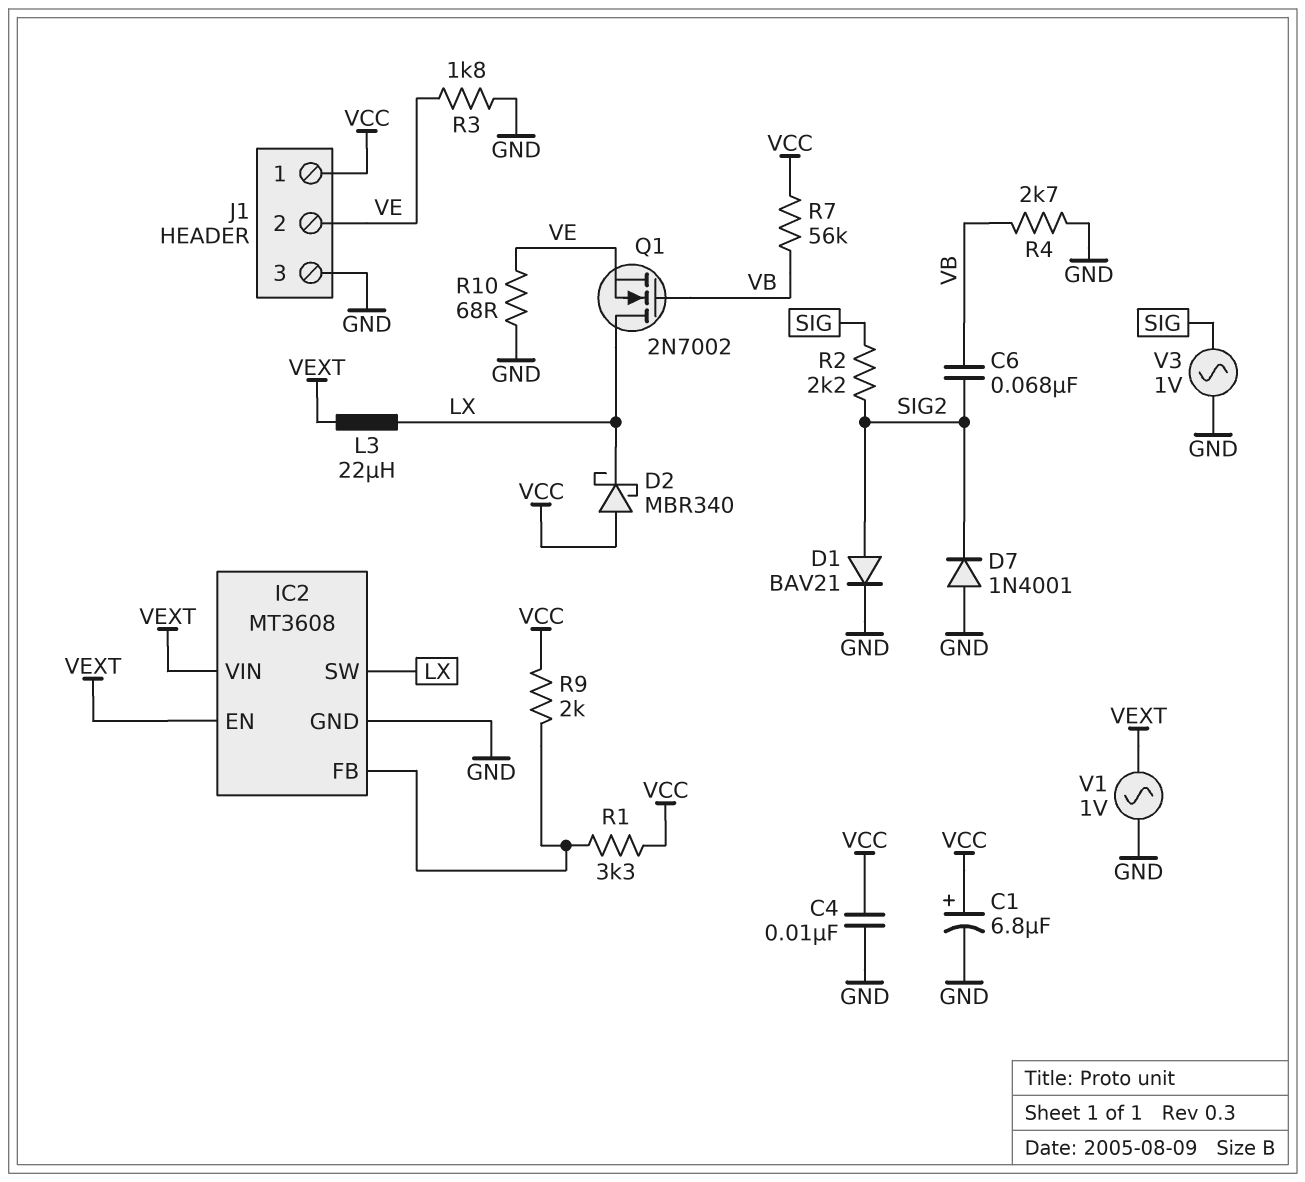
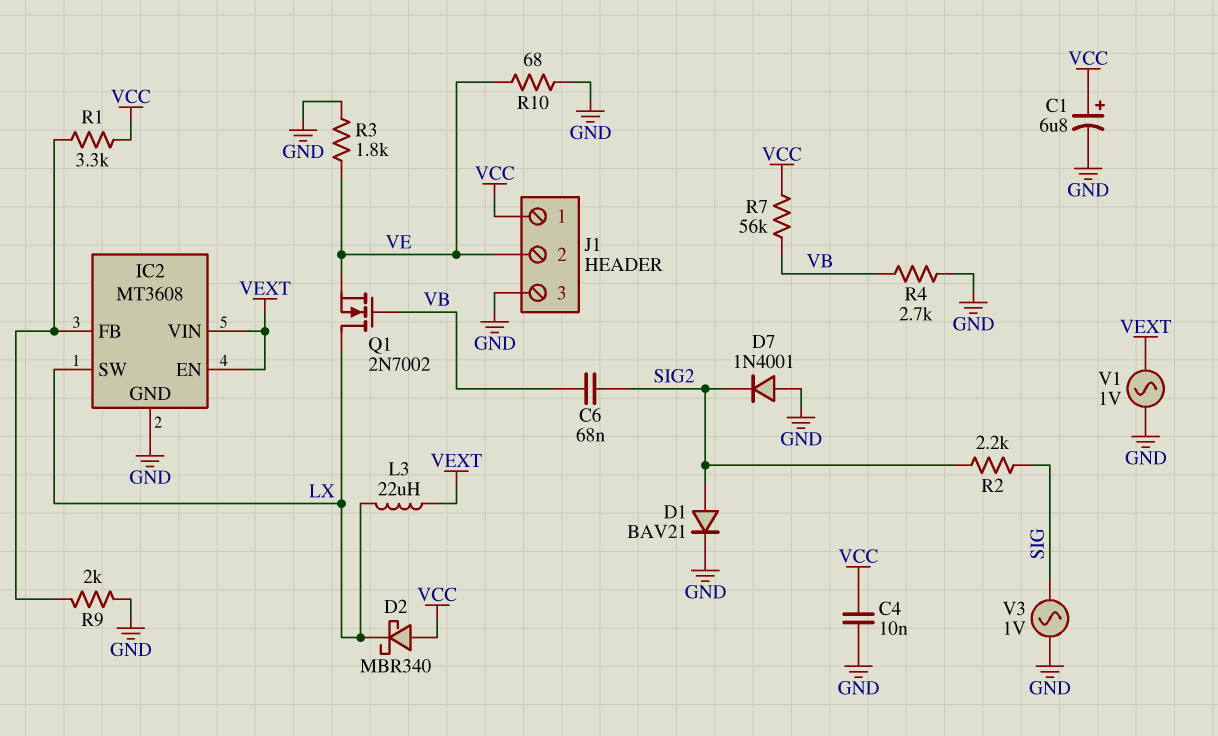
R9: 2k (IC2/FB, VCC) -> 2k (GND, IC2/FB)

